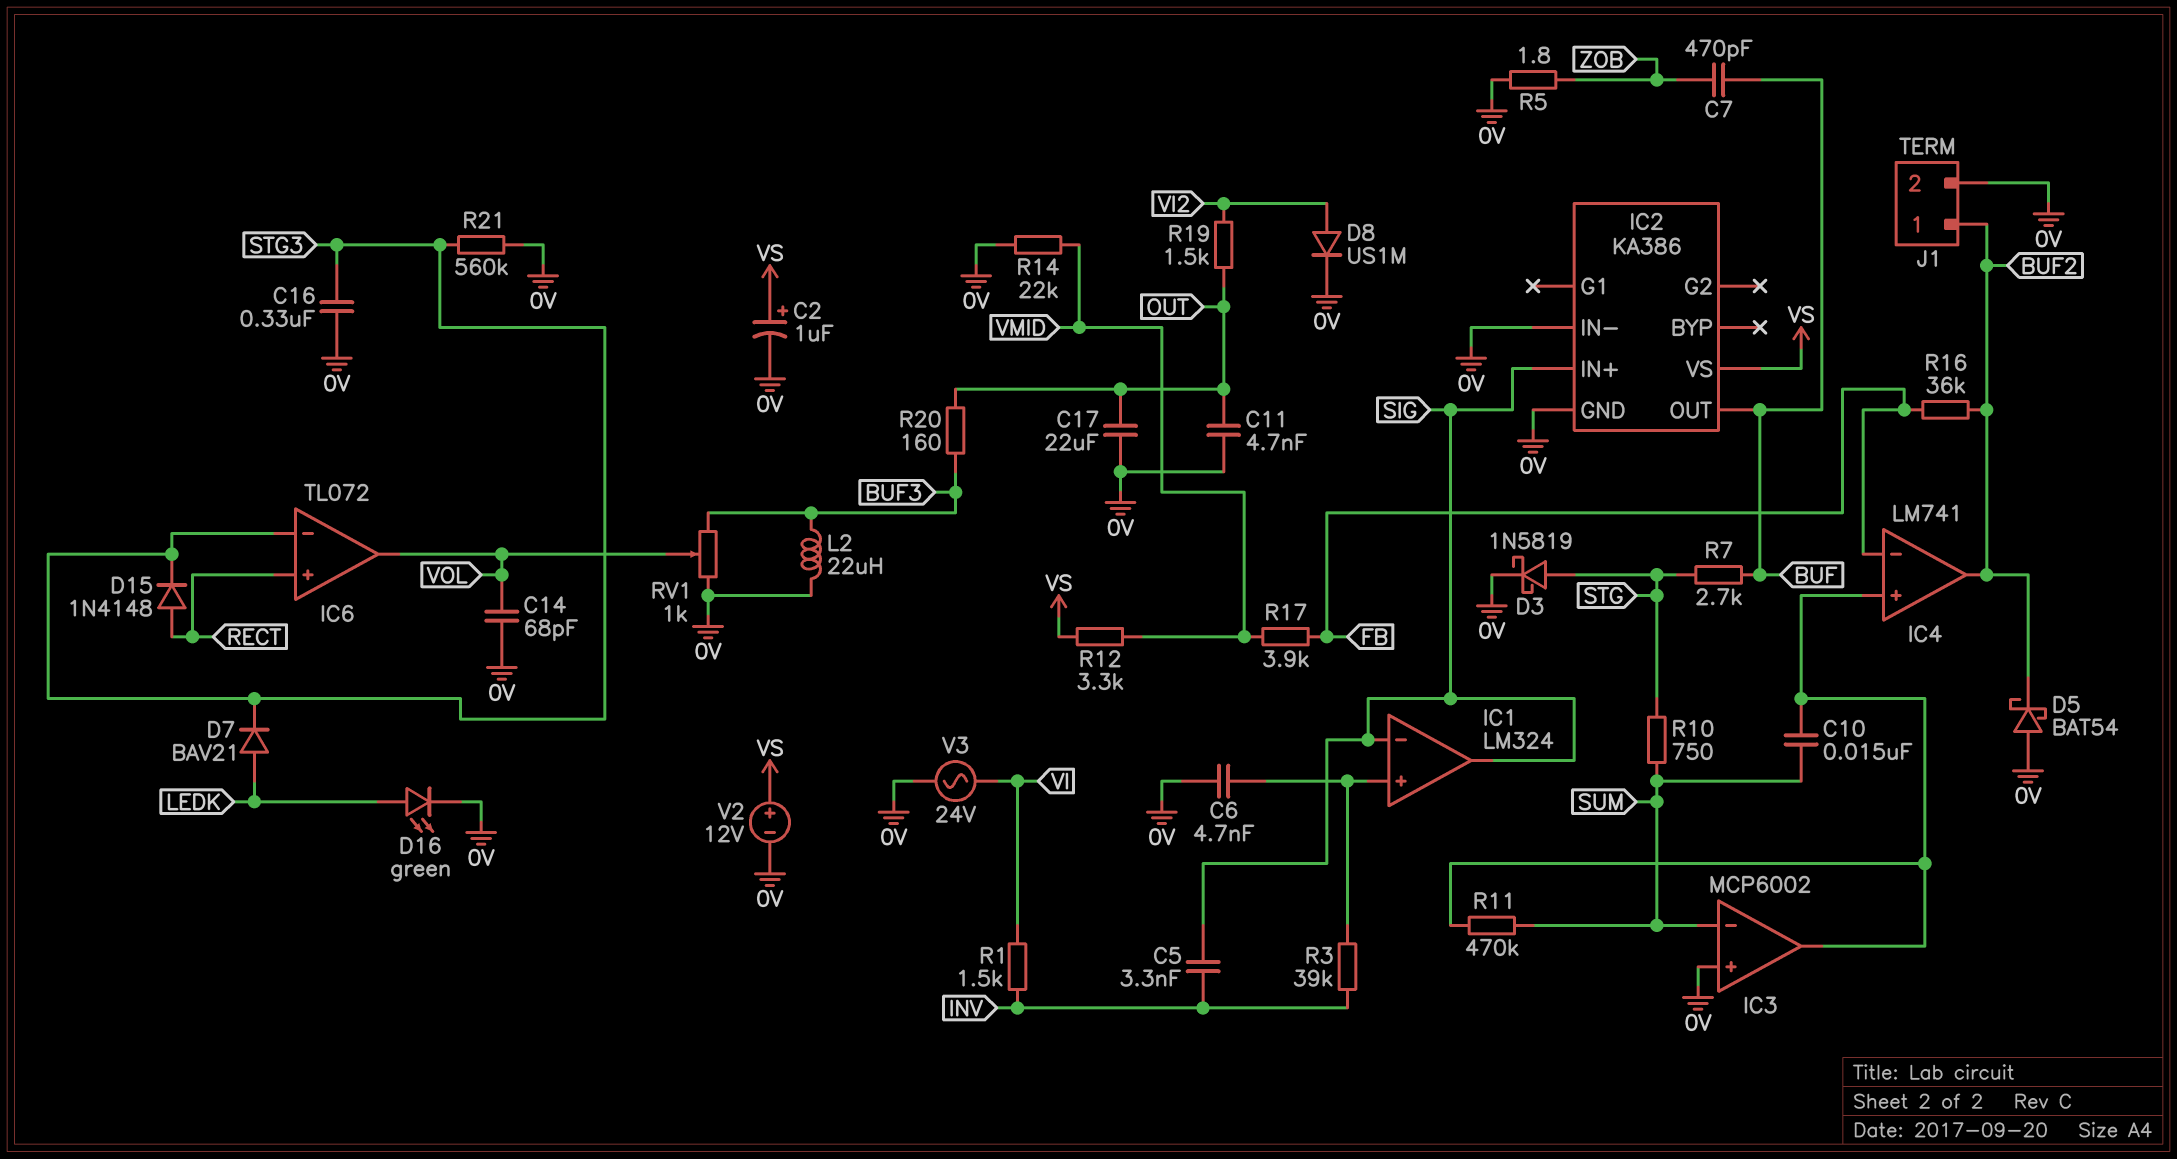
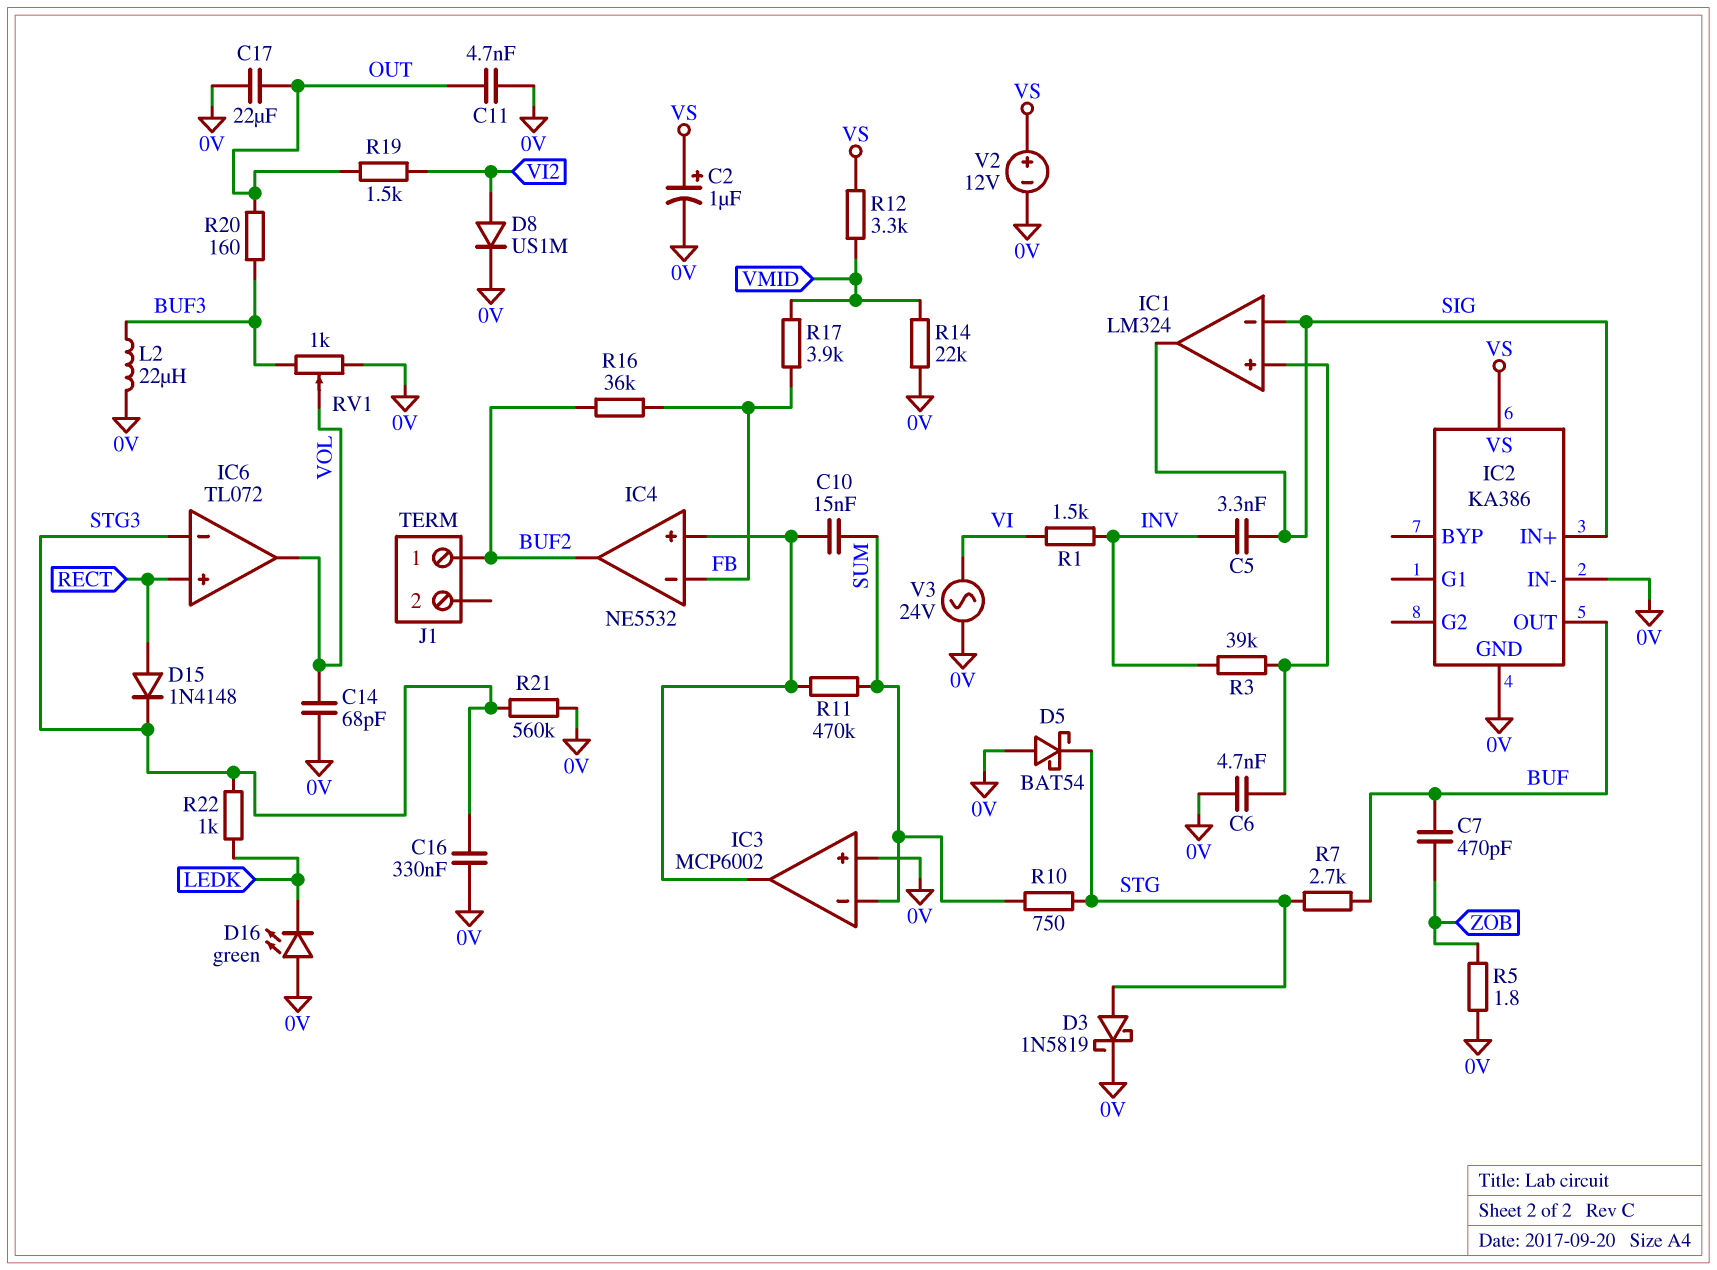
D5: schottky BAT54 (A 0V, K BUF2) -> schottky BAT54 (A 0V, K STG)
D7: diode BAV21 (A LEDK, K STG3) -> none
D16: LED green (A LEDK, K 0V) -> LED green (A 0V, K LEDK)
IC4: LM741 -> NE5532
J1 pin 2: 0V -> none
R22: none -> 1k (LEDK, STG3)

